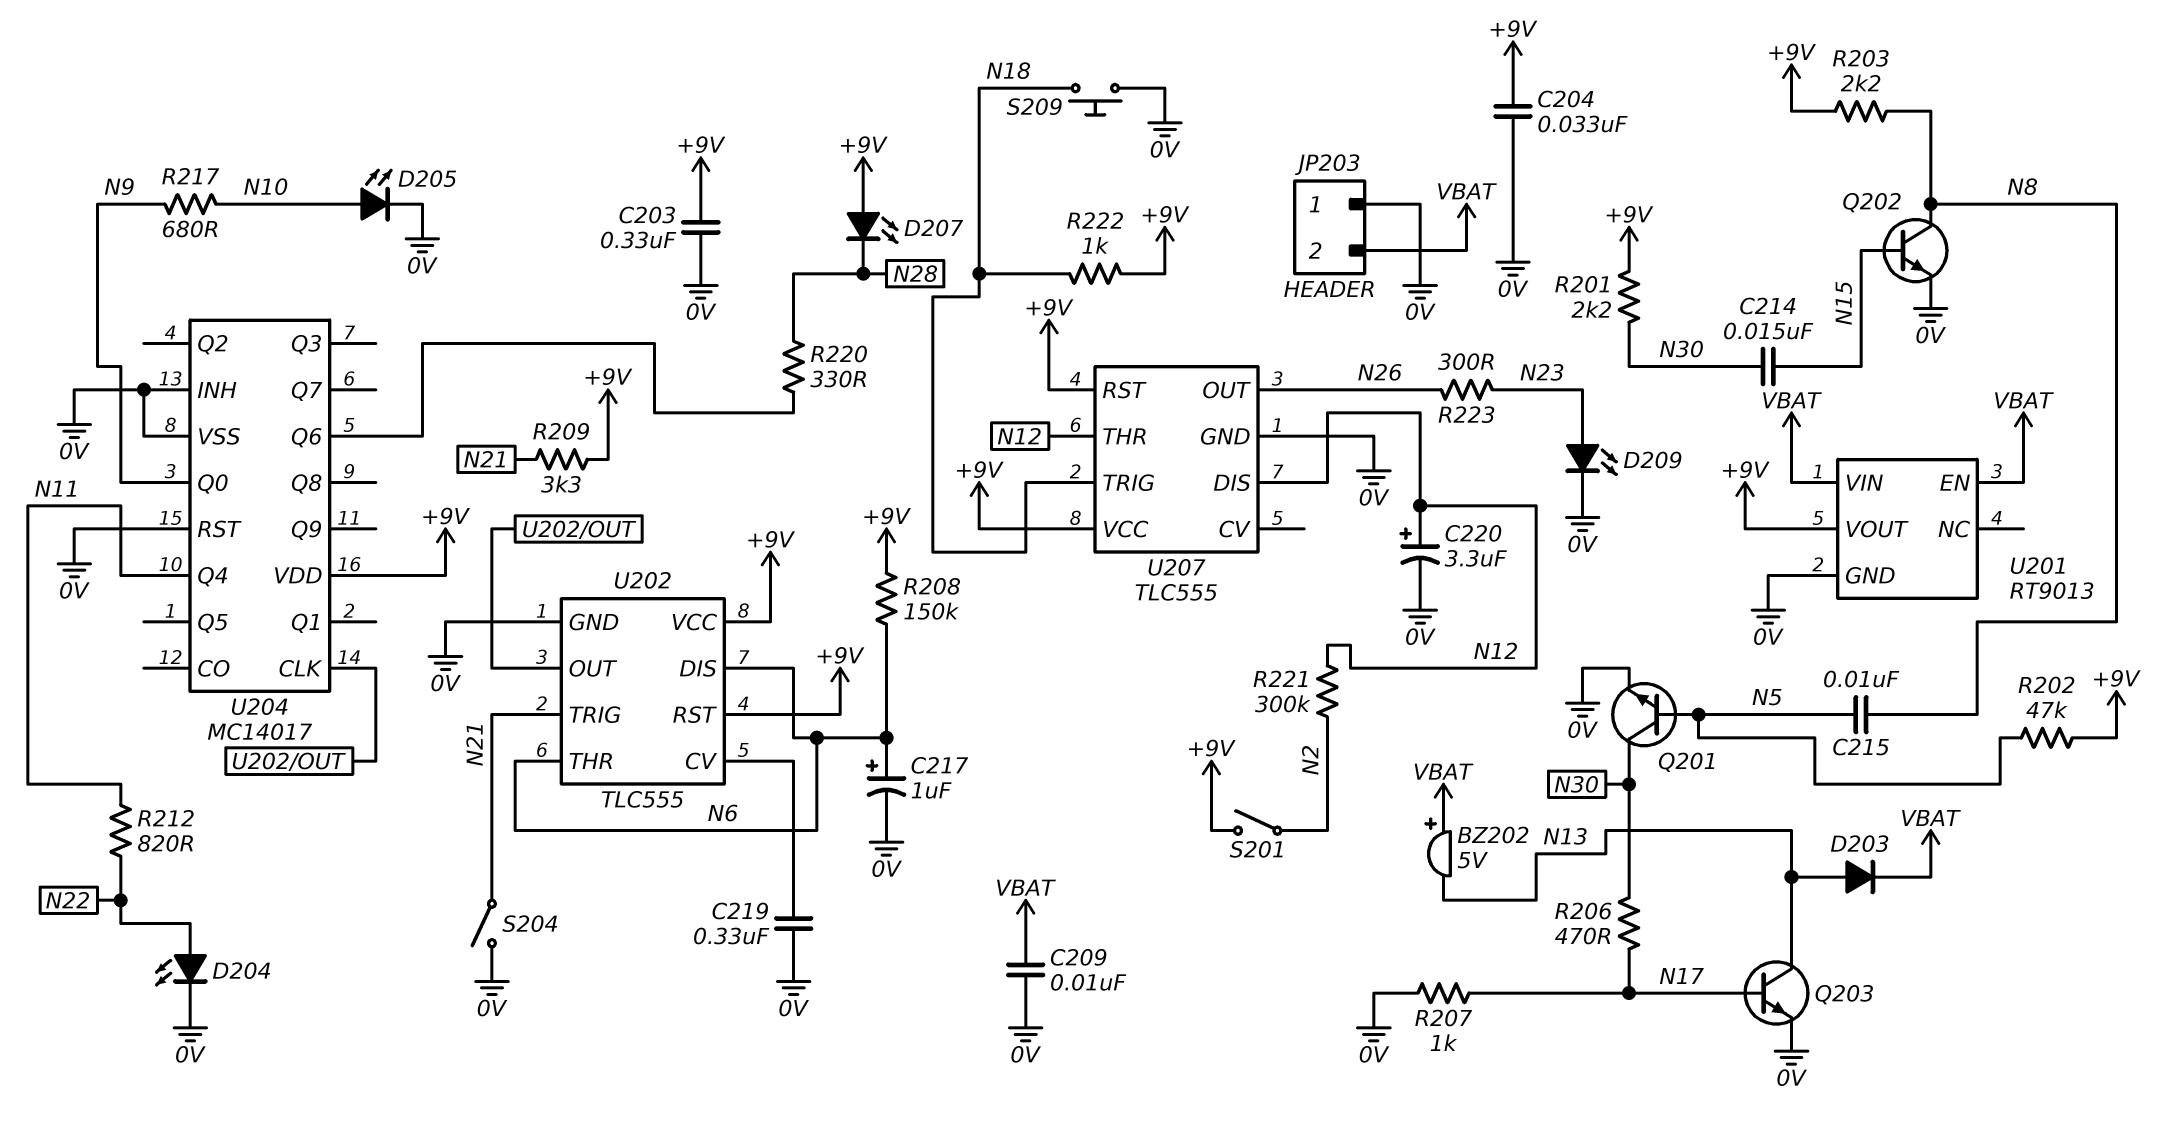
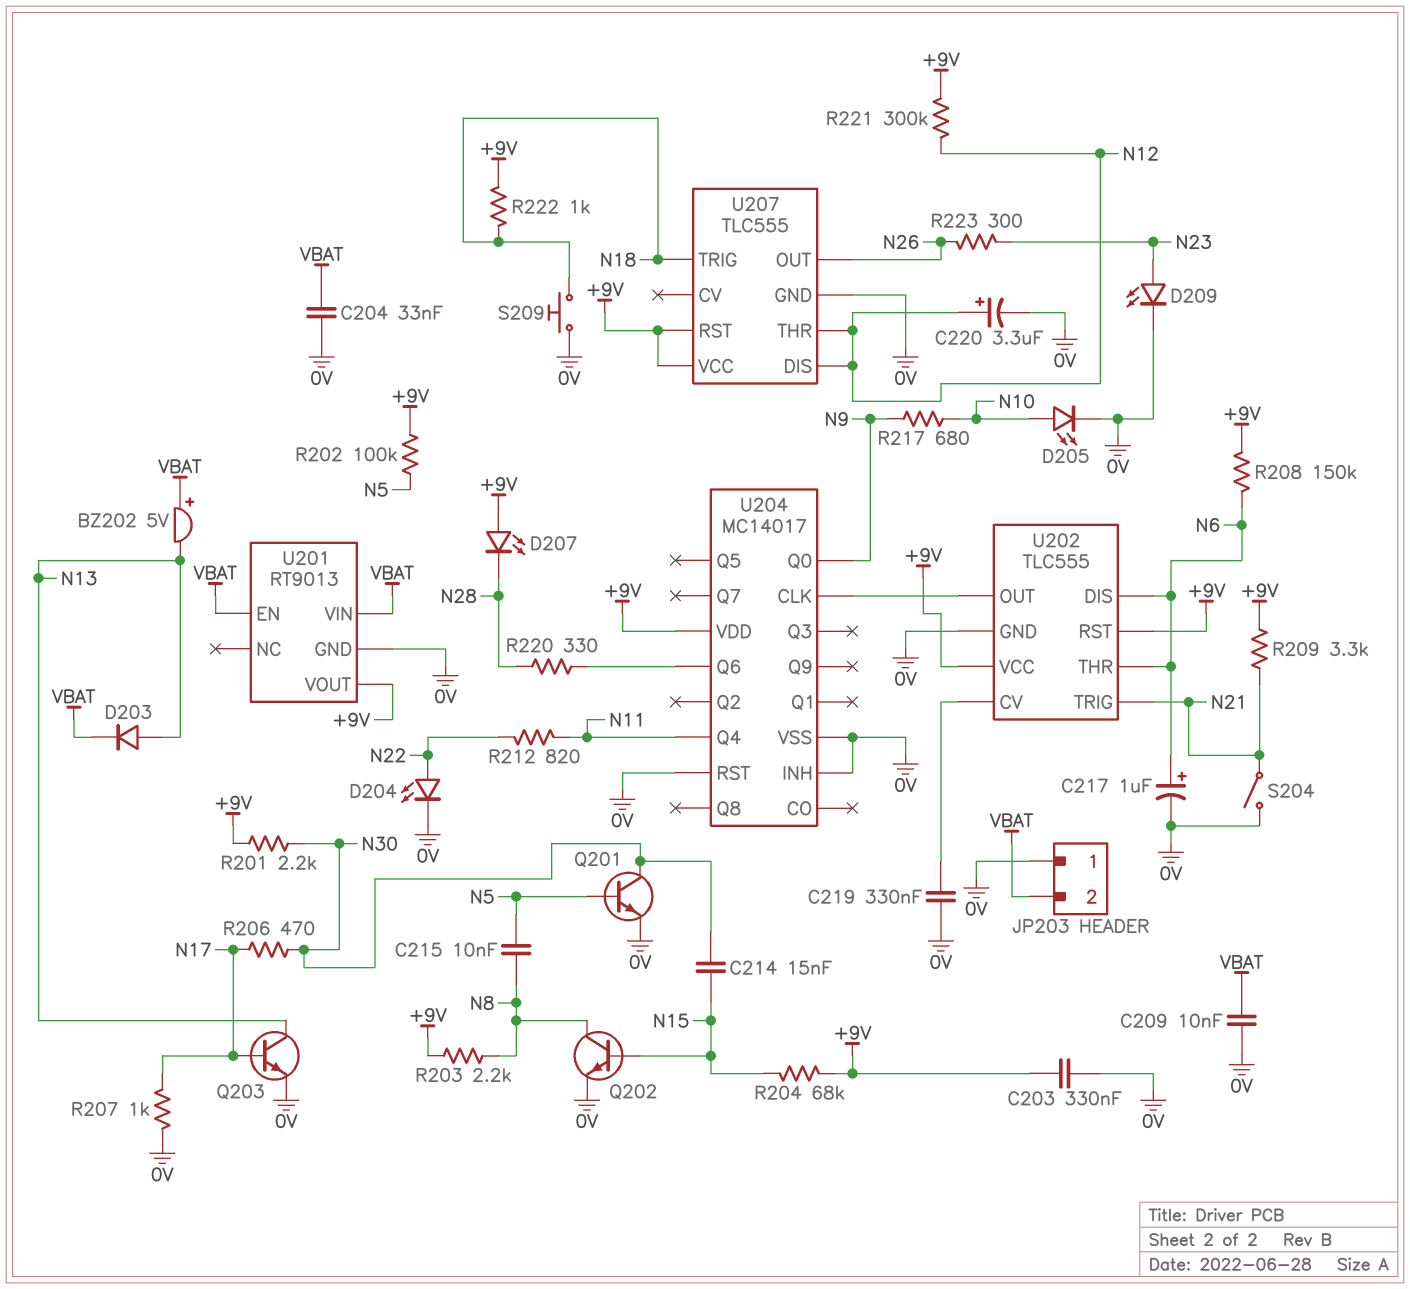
C204: 33nF (+9V, 0V) -> 33nF (0V, VBAT)
R202: 47k (+9V, N5) -> 100k (+9V, N5)
R204: none -> 68k (+9V, N15)
R221: 300k (N2, N12) -> 300k (+9V, N12)
S201: switch (+9V, N2) -> none

